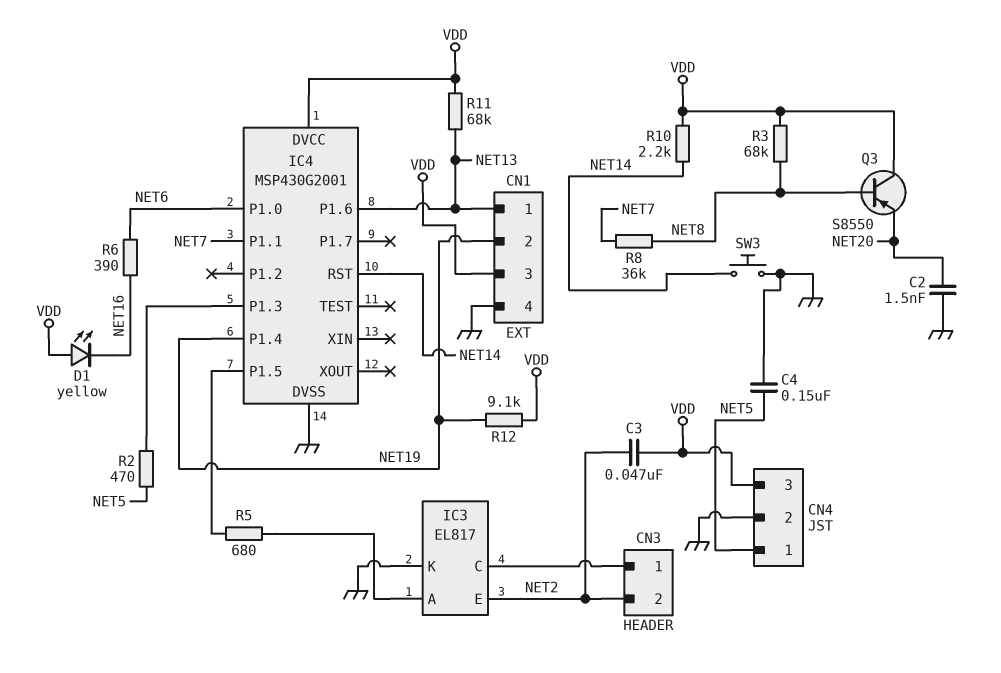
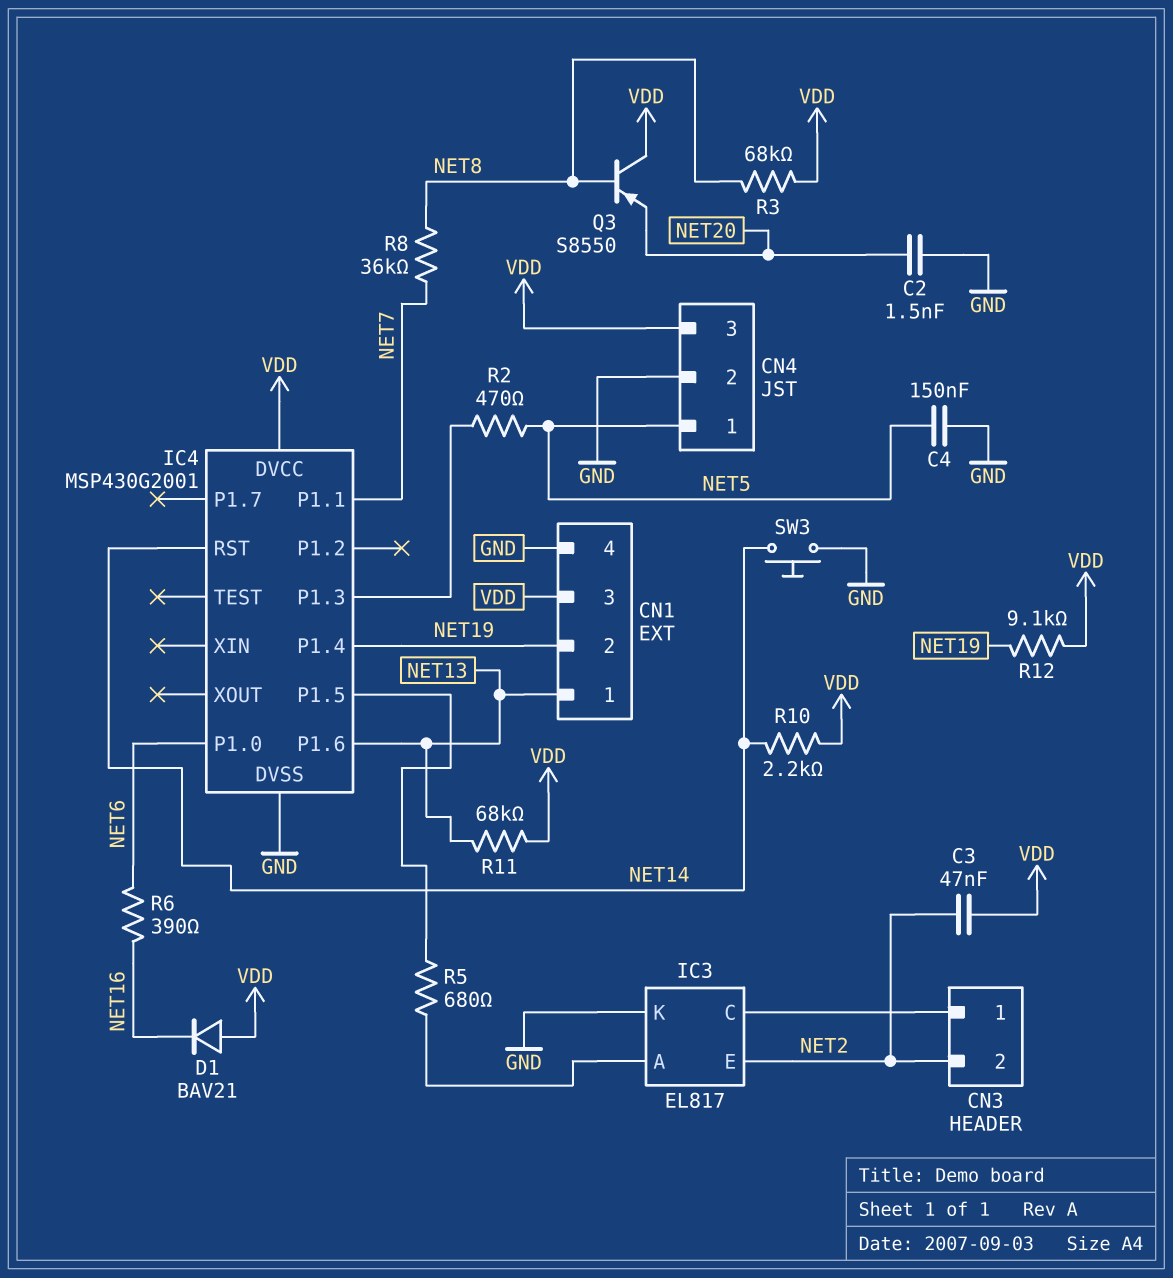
D1: LED yellow (A VDD, K NET16) -> diode BAV21 (A VDD, K NET16)

